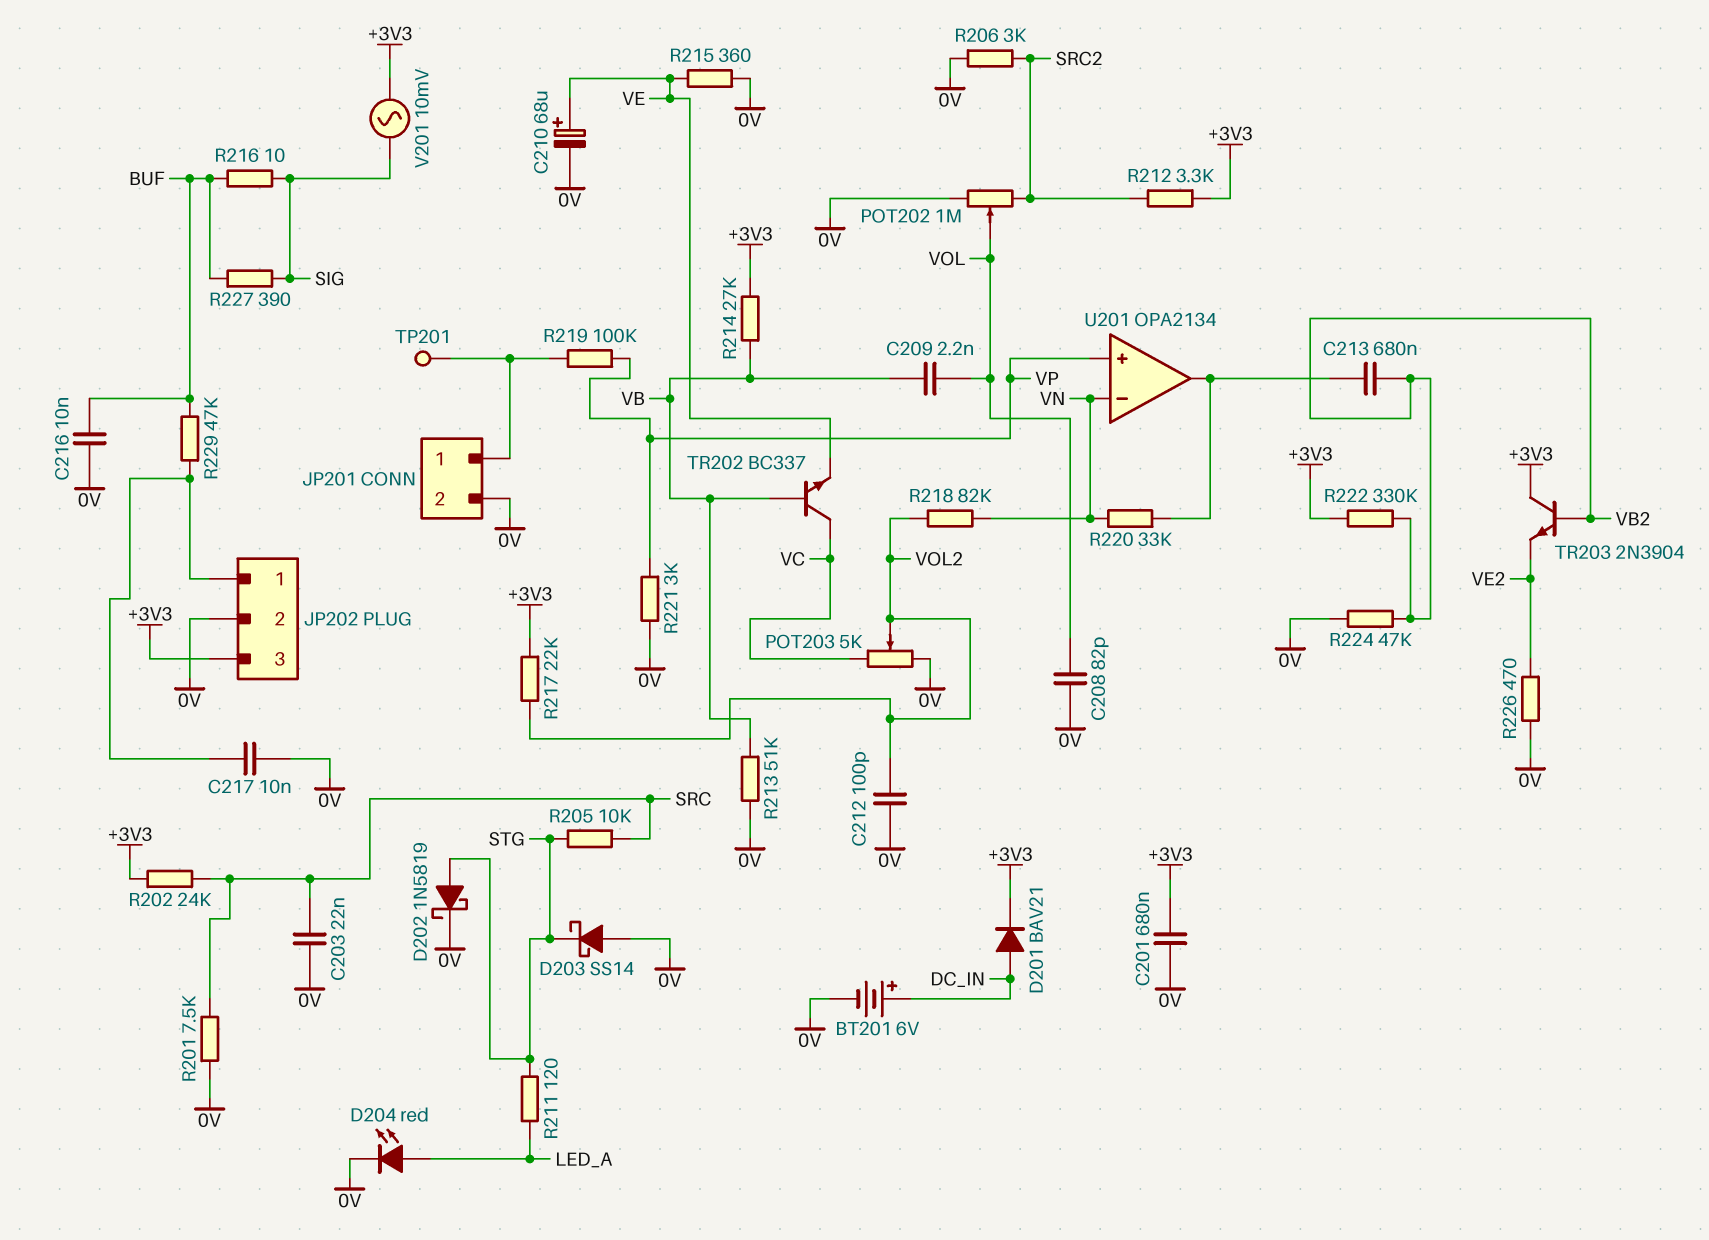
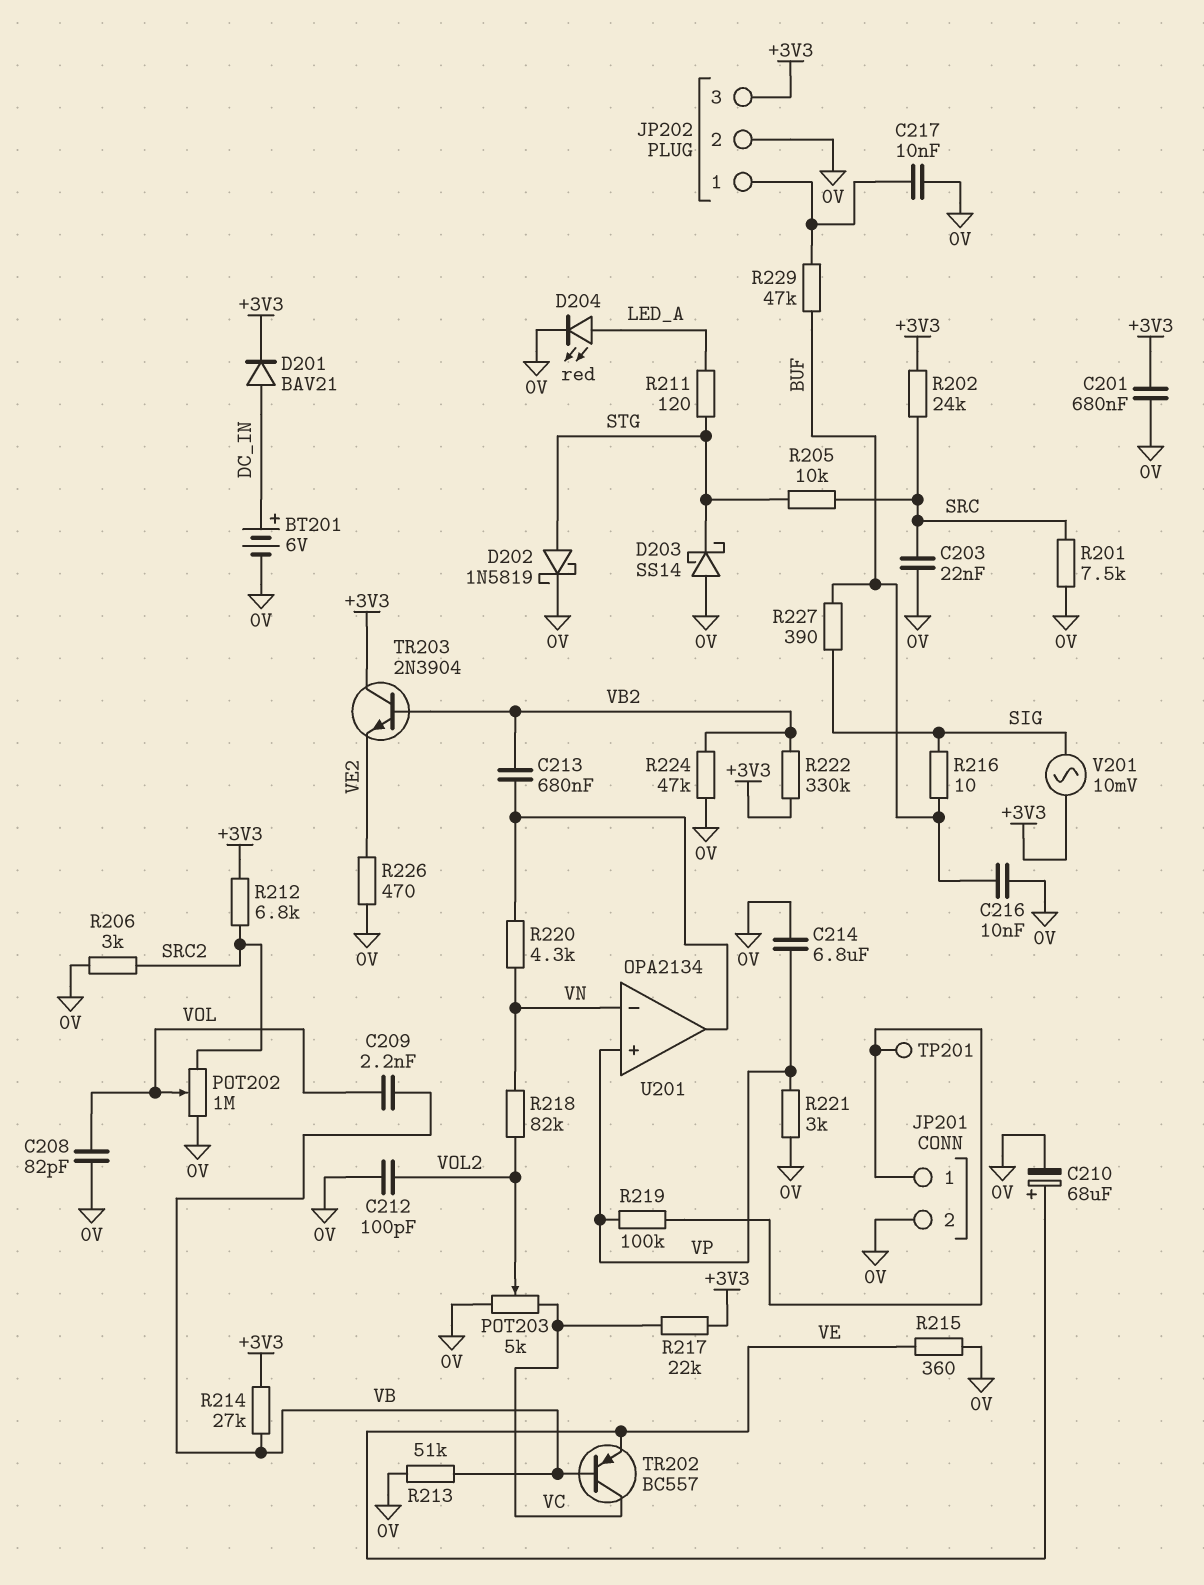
C214: none -> 6.8uF (0V, VP)
R212: 3.3k (+3V3, SRC2) -> 6.8k (+3V3, SRC2)
R217: 22k (+3V3, VOL2) -> 22k (+3V3, VC)
R220: 33k (U201/out, VN) -> 4.3k (U201/out, VN)
TR202: NPN BC337 (B VB, C VC, E VE) -> PNP BC557 (B VB, C VC, E VE)

